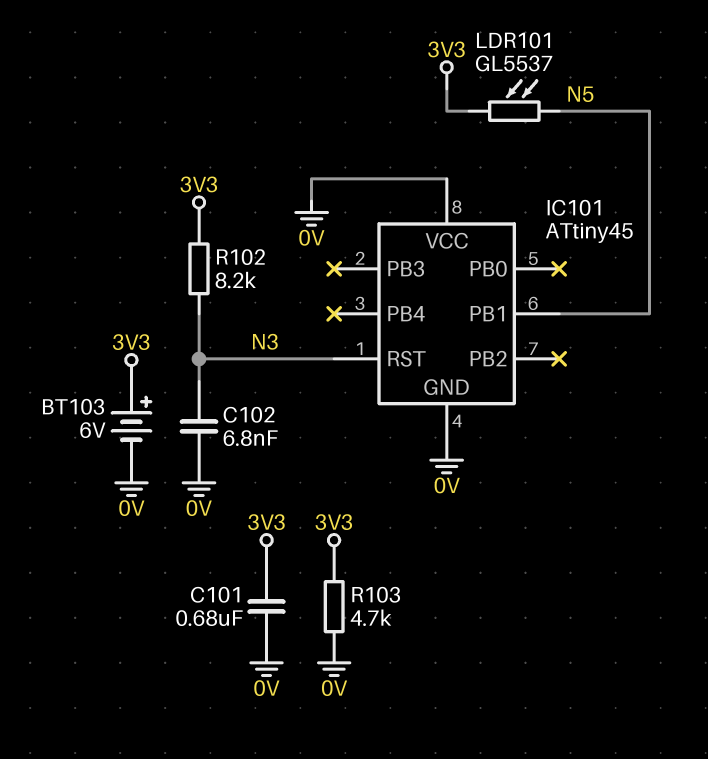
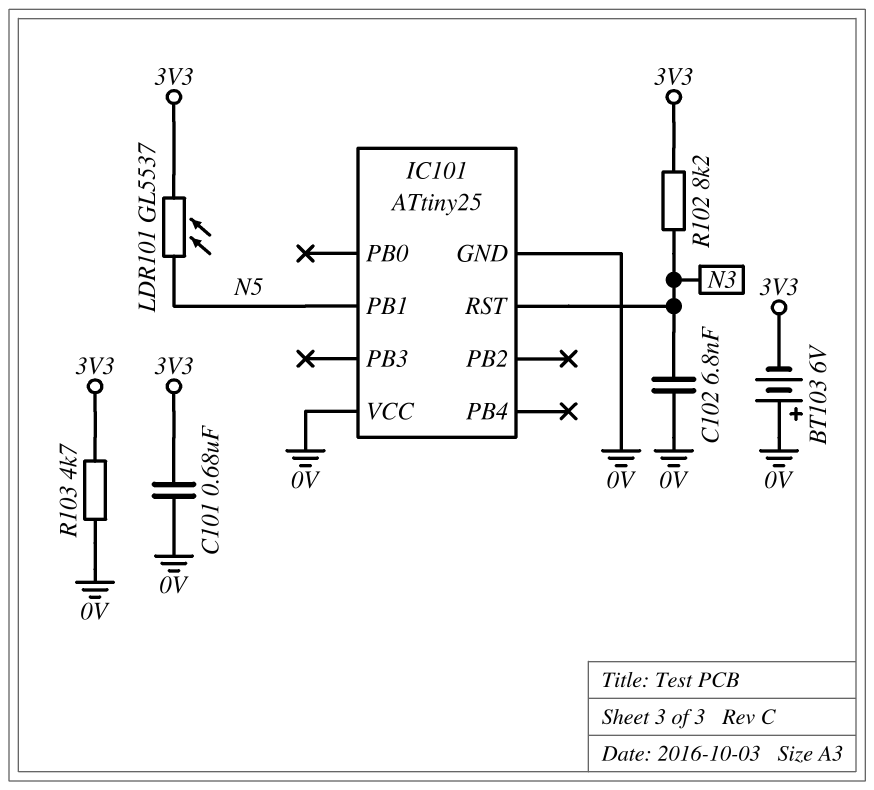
BT103: 6V (plus 3V3, minus 0V) -> 6V (plus 0V, minus 3V3)
IC101: ATtiny45 -> ATtiny25

